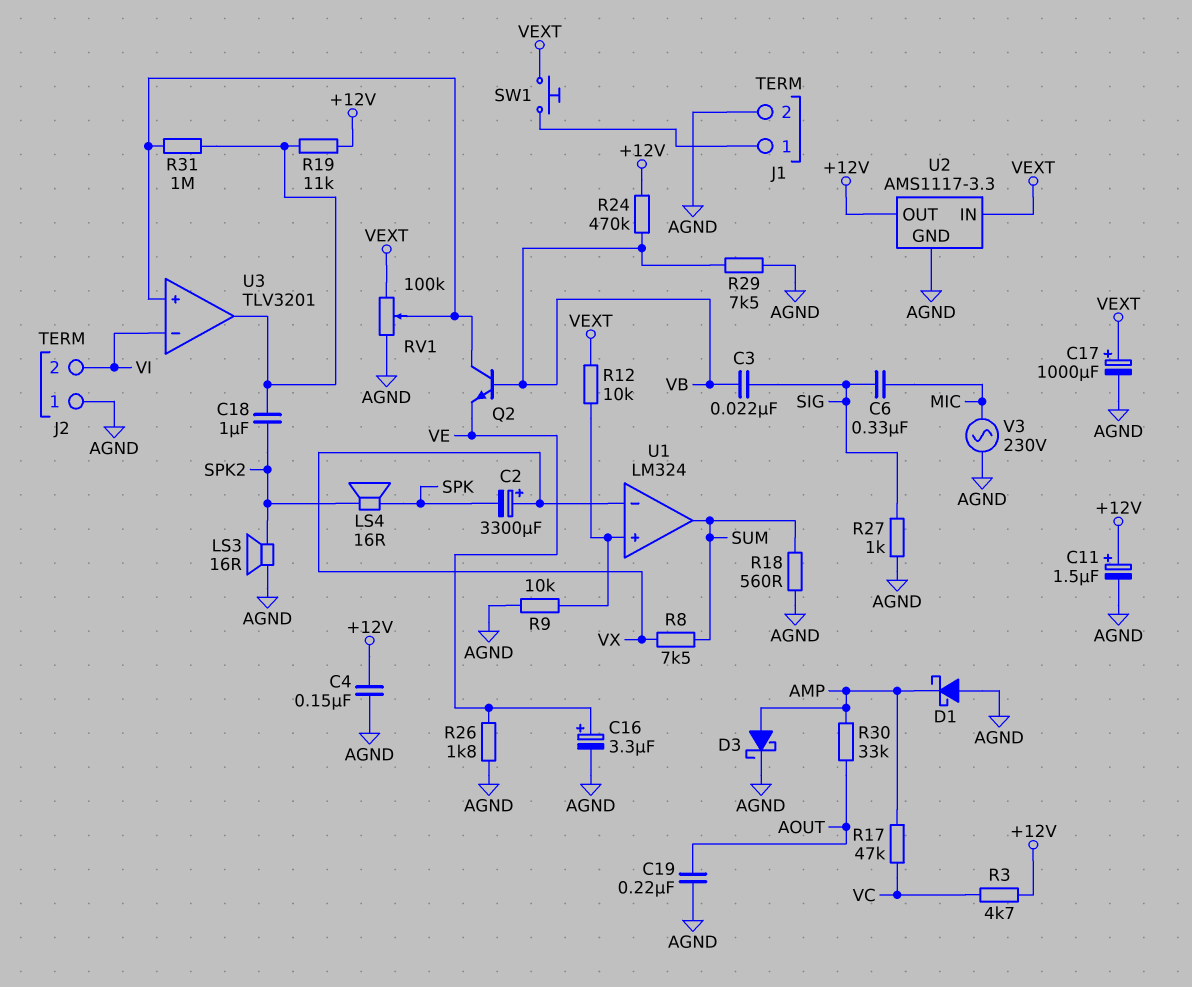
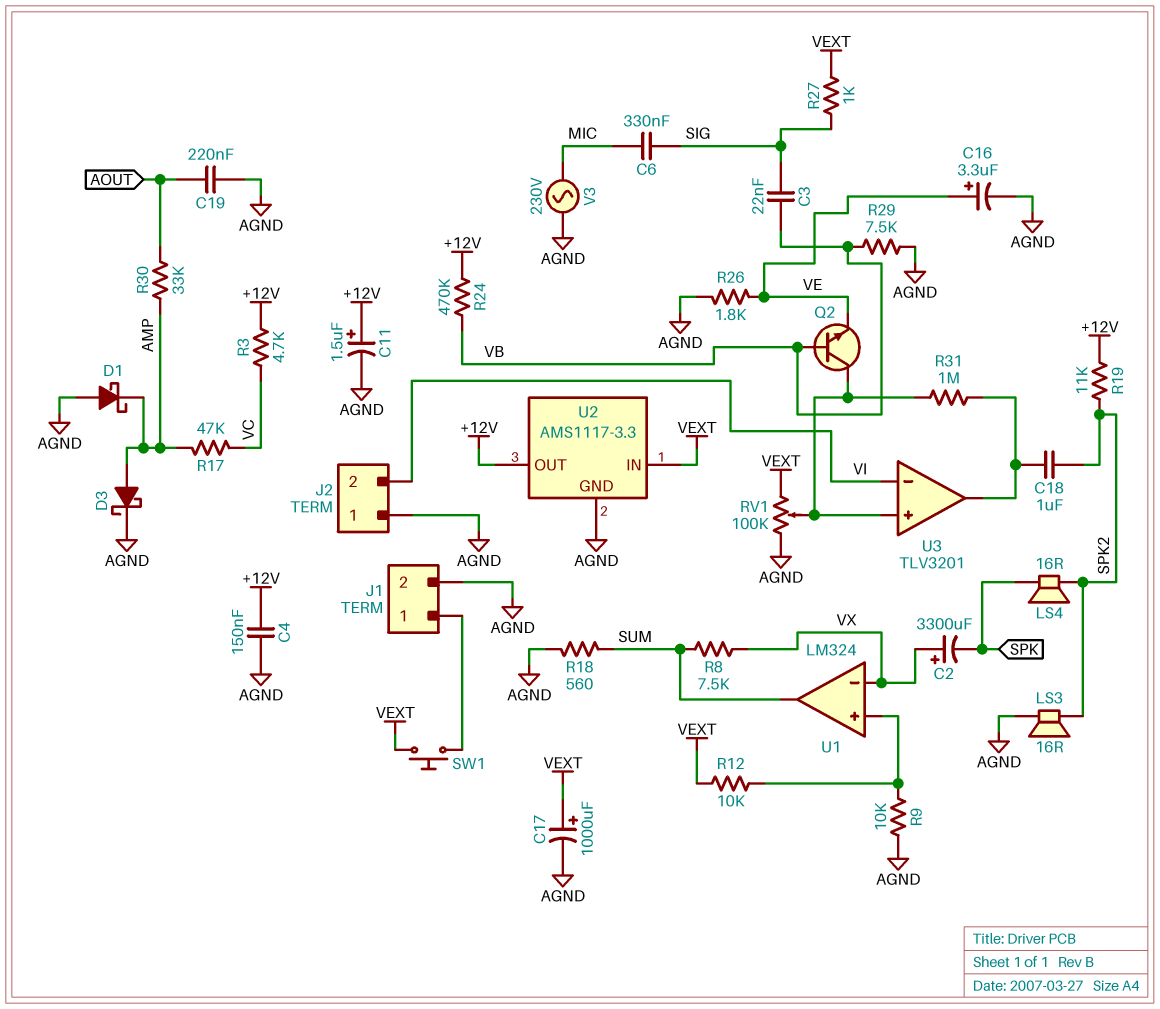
R19: 11k (+12V, U3/out) -> 11k (+12V, SPK2)
R27: 1k (AGND, SIG) -> 1k (SIG, VEXT)

